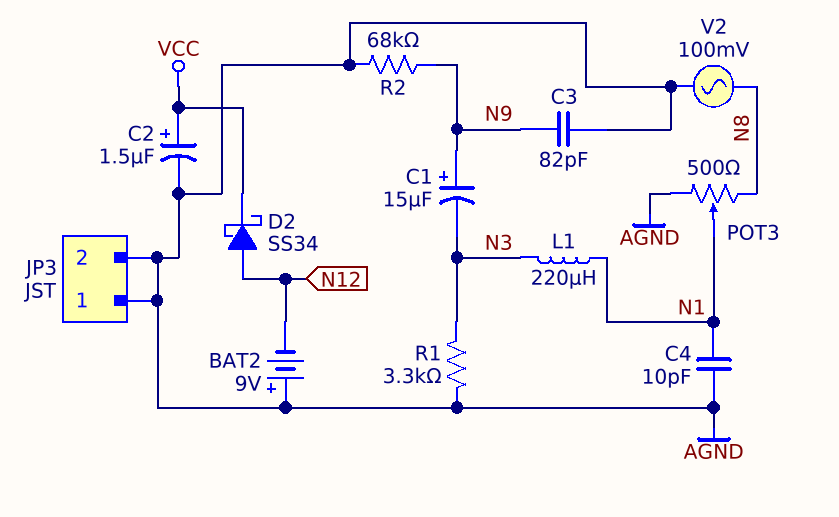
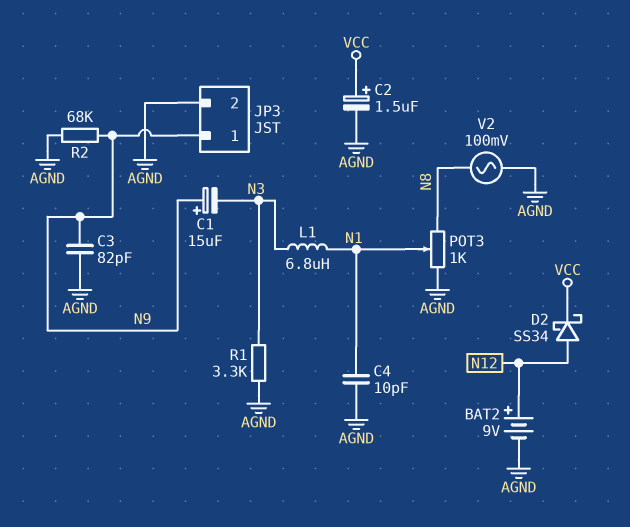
BAT2: 9V (plus AGND, minus N12) -> 9V (plus N12, minus AGND)
JP3 pin 1: AGND -> N9
L1: 220uH (N1, N3) -> 6.8uH (N1, N3)
POT3: 500 (AGND, N8, wiper N1) -> 1k (AGND, N8, wiper N1)

